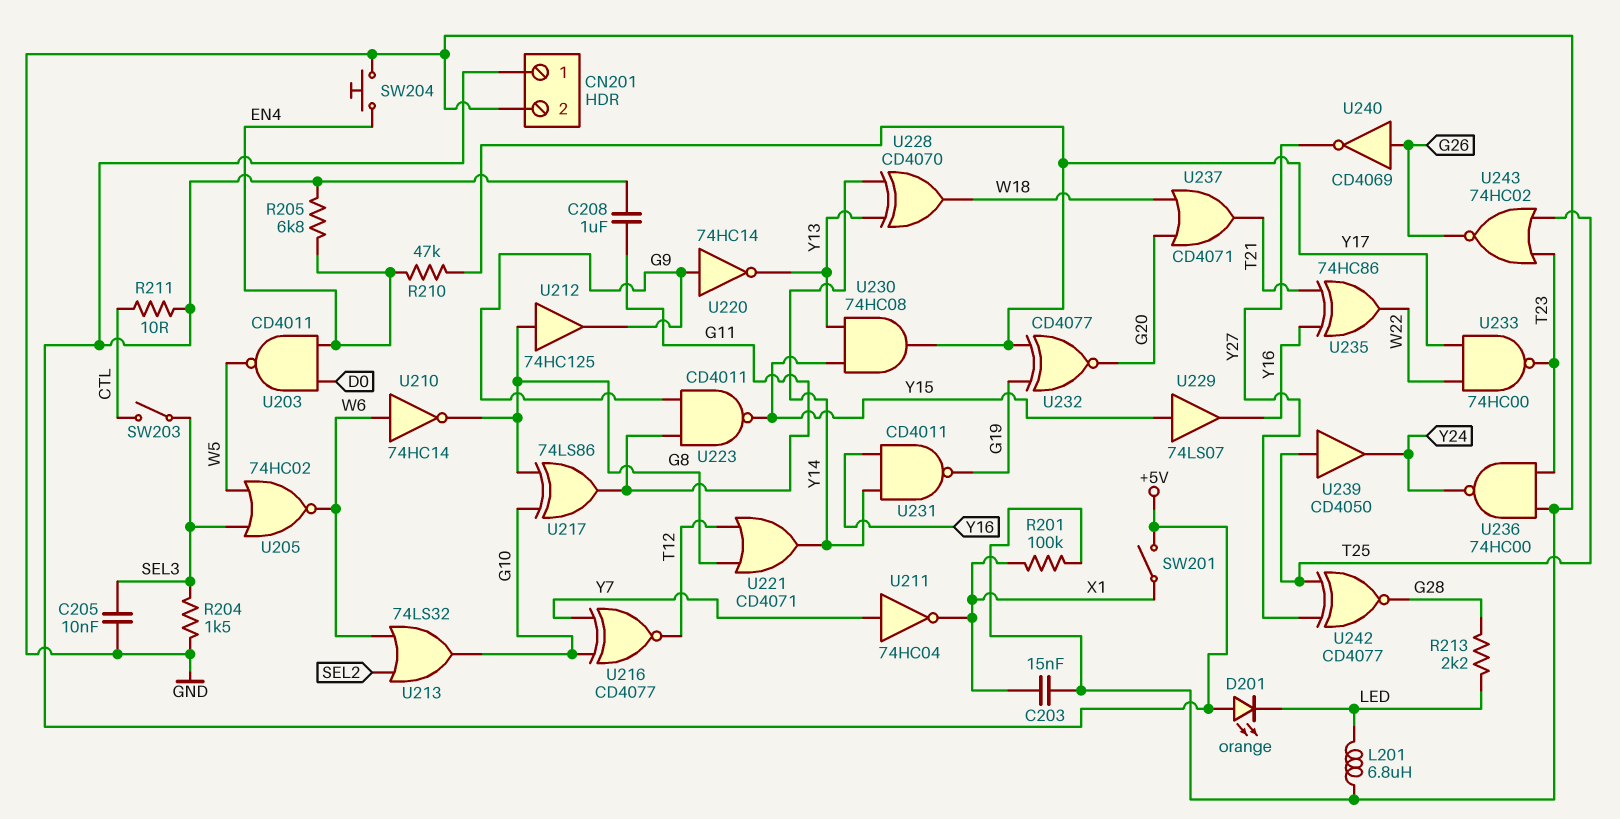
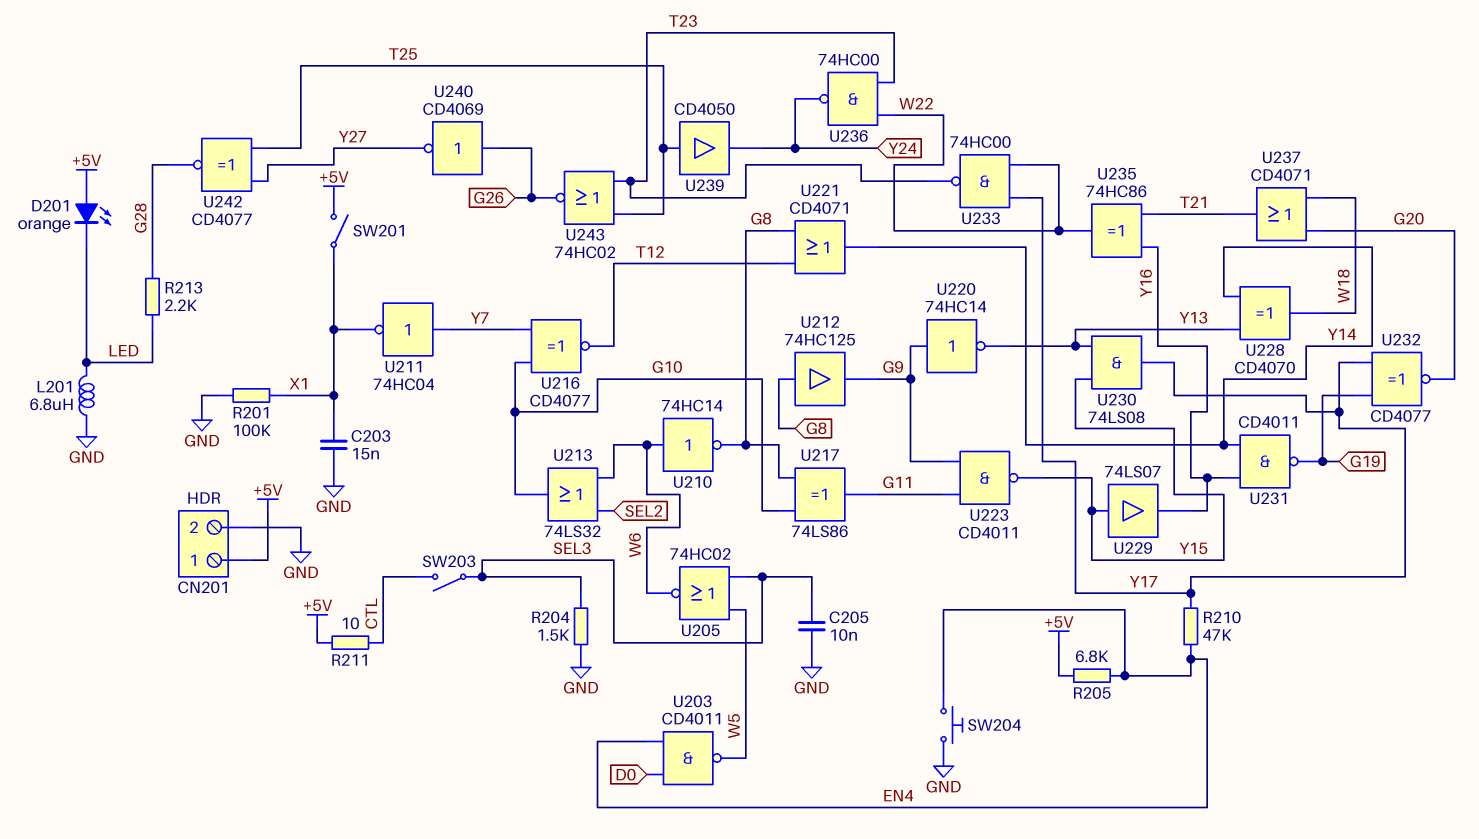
C208: 1uF (+5V, G11) -> none
U230: AND 74HC08 (in Y13, in Y15, out Y17) -> AND 74LS08 (in Y13, in Y15, out Y17)
U236: NAND 74HC00 (in GND, in T23, out Y24) -> NAND 74HC00 (in T23, in W22, out Y24)

